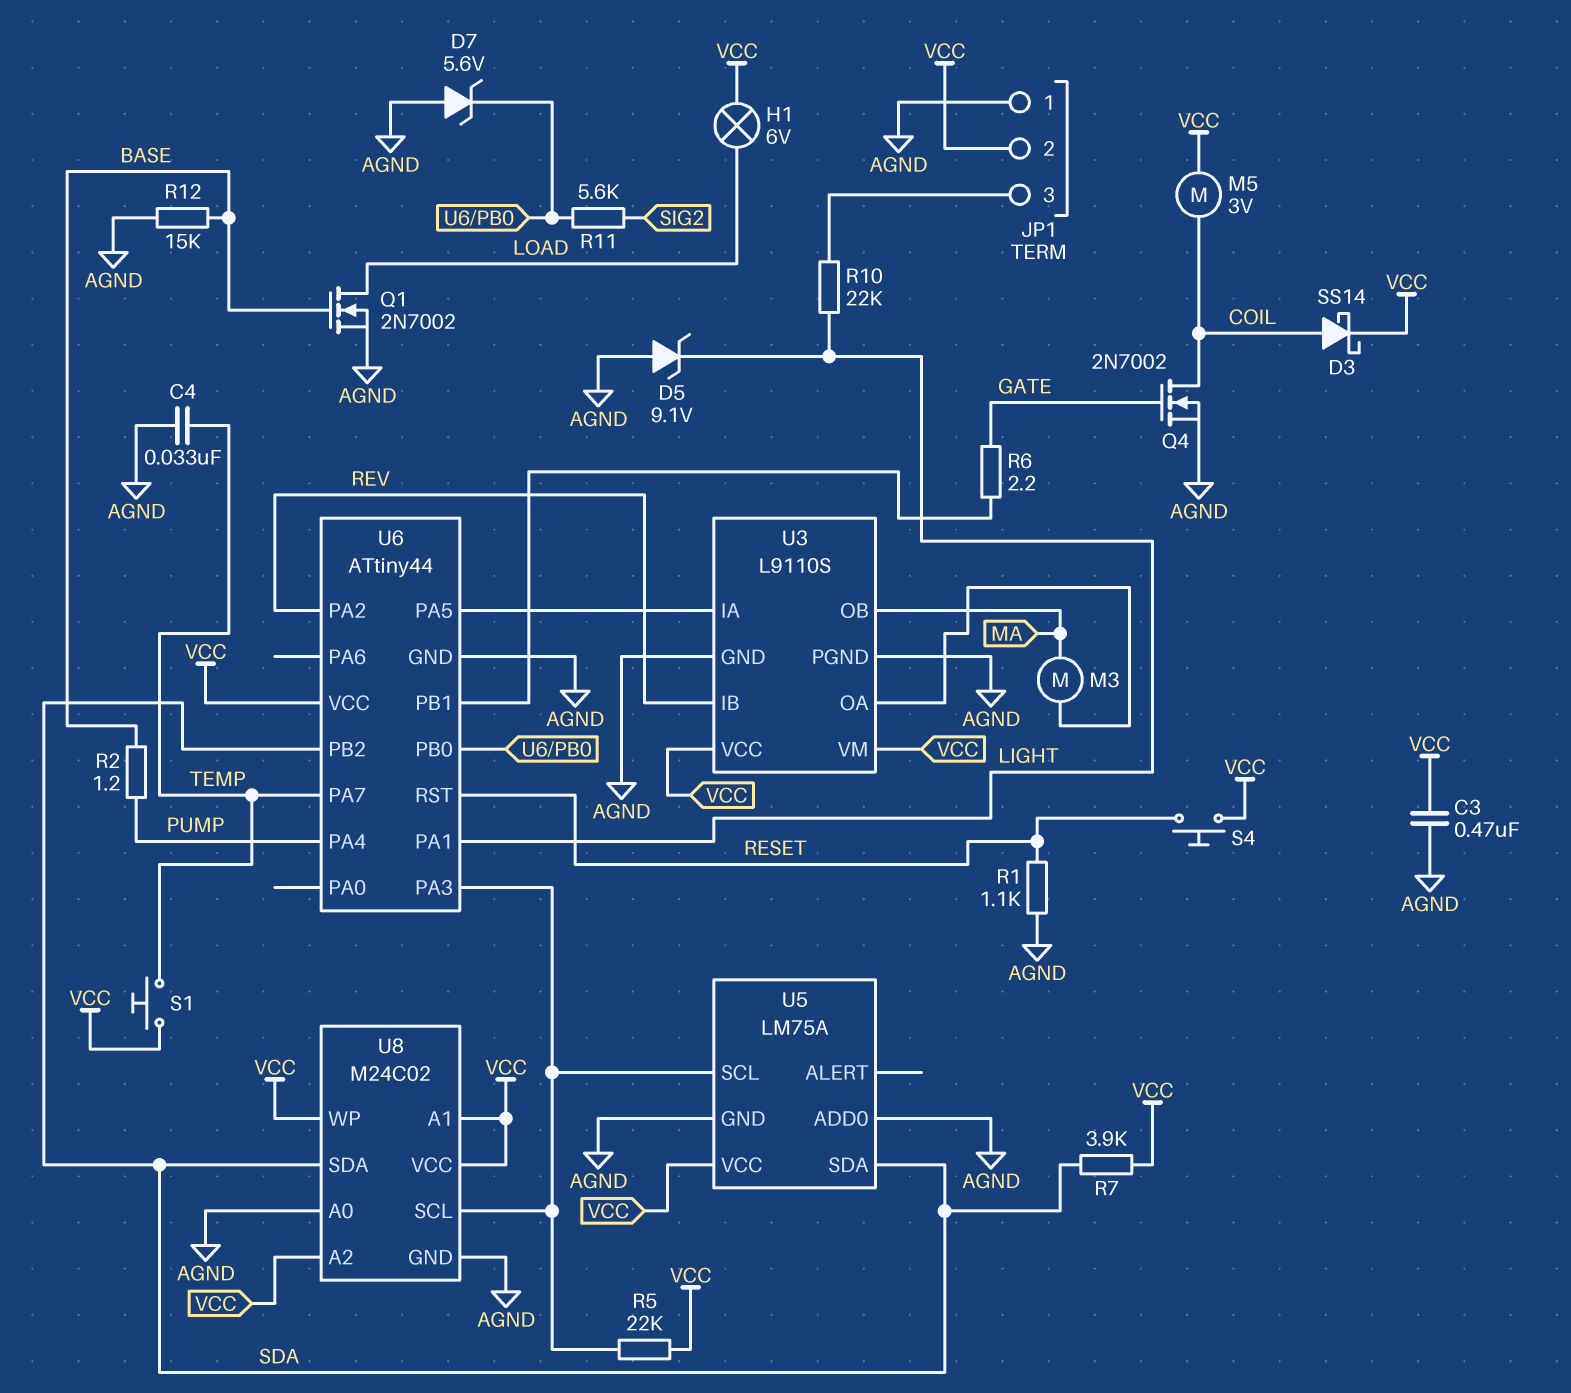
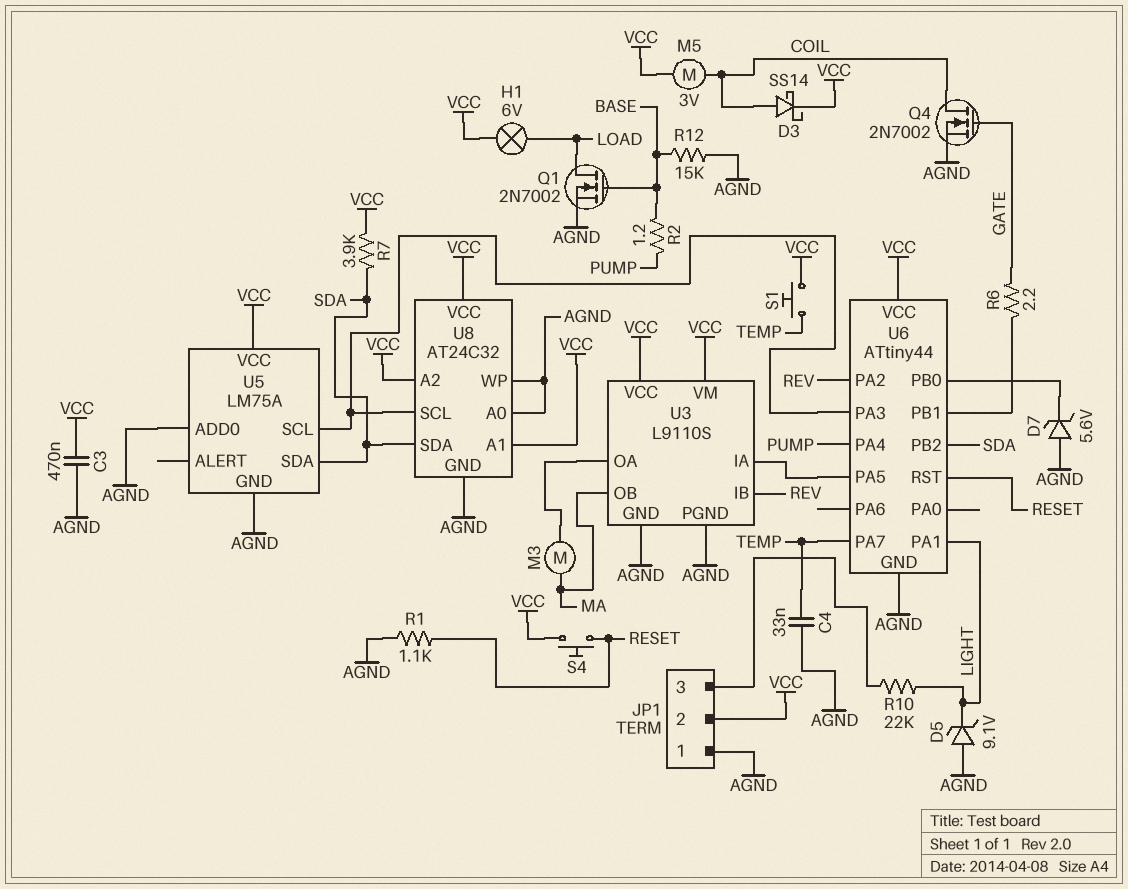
R5: 22k (U5/SCL, VCC) -> none
R11: 5.6k (SIG2, U6/PB0) -> none
U8: M24C02 -> AT24C32
U8 pin WP: VCC -> AGND

